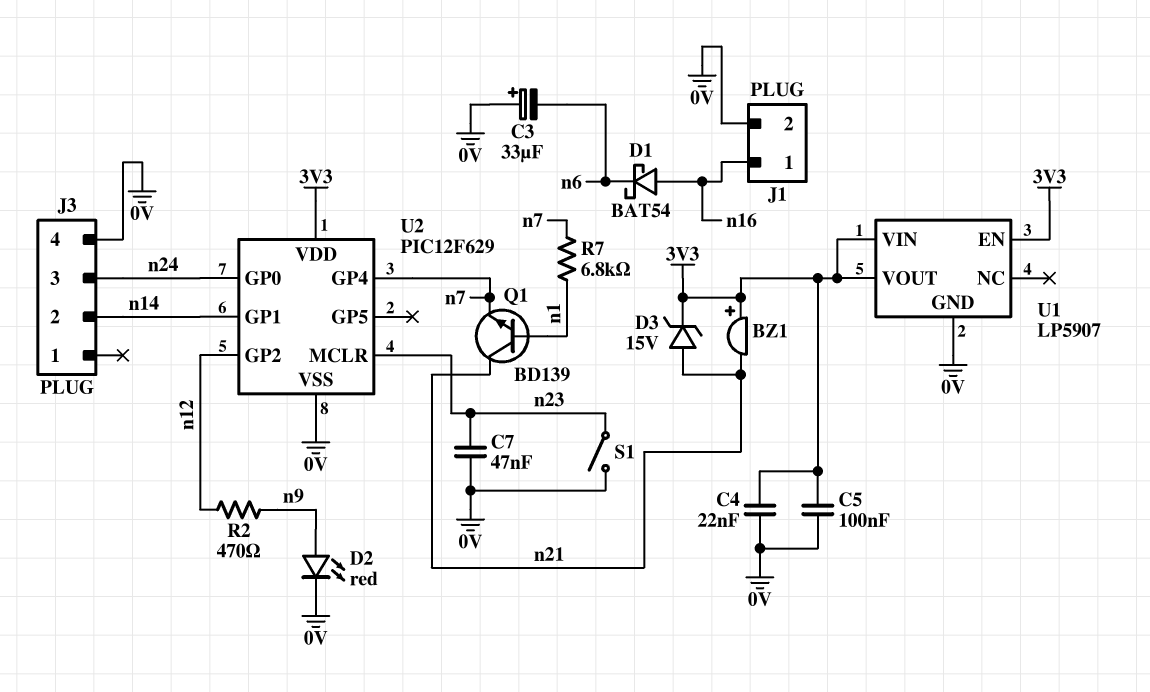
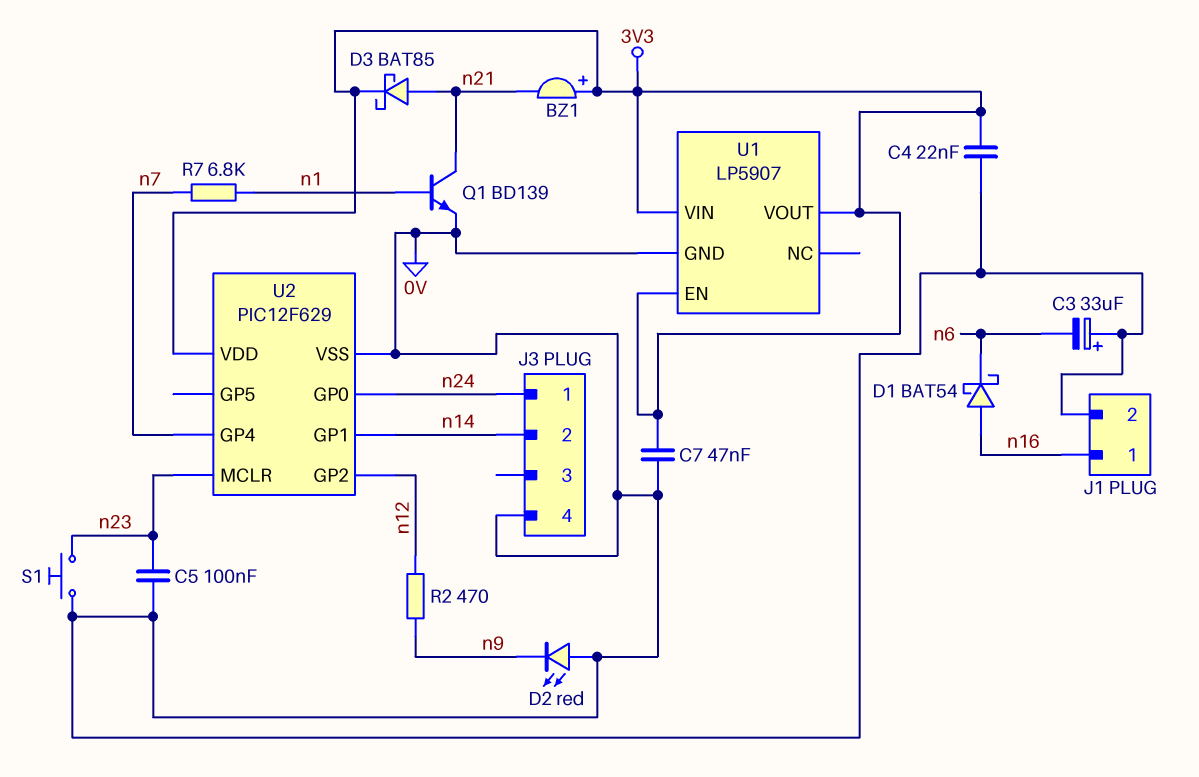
C5: 100nF (0V, 3V3) -> 100nF (0V, n23)
C7: 47nF (0V, n23) -> 47nF (0V, 3V3)
D2: LED red (A n9, K 0V) -> LED red (A 0V, K n9)
D3: zener 15V (A n21, K 3V3) -> schottky BAT85 (A n21, K 3V3)
J3 pin 1: none -> n24
J3 pin 3: n24 -> none
Q1: NPN BD139 (B n1, C n21, E n7) -> NPN BD139 (B n1, C n21, E 0V)
S1: switch (0V, n23) -> button (0V, n23)

